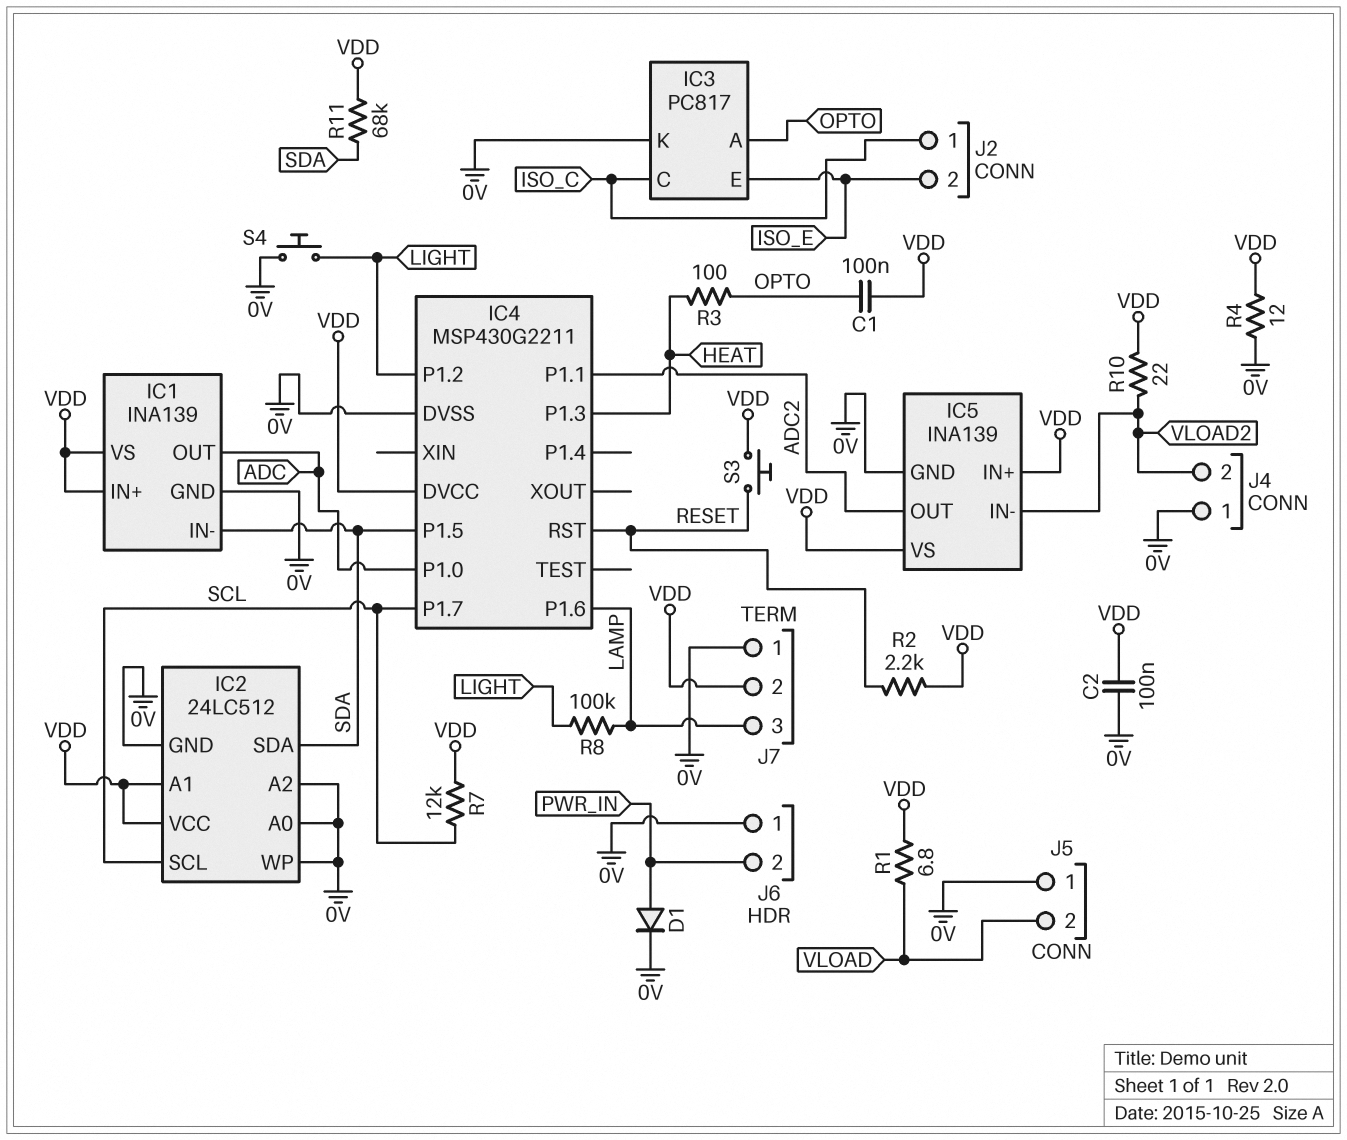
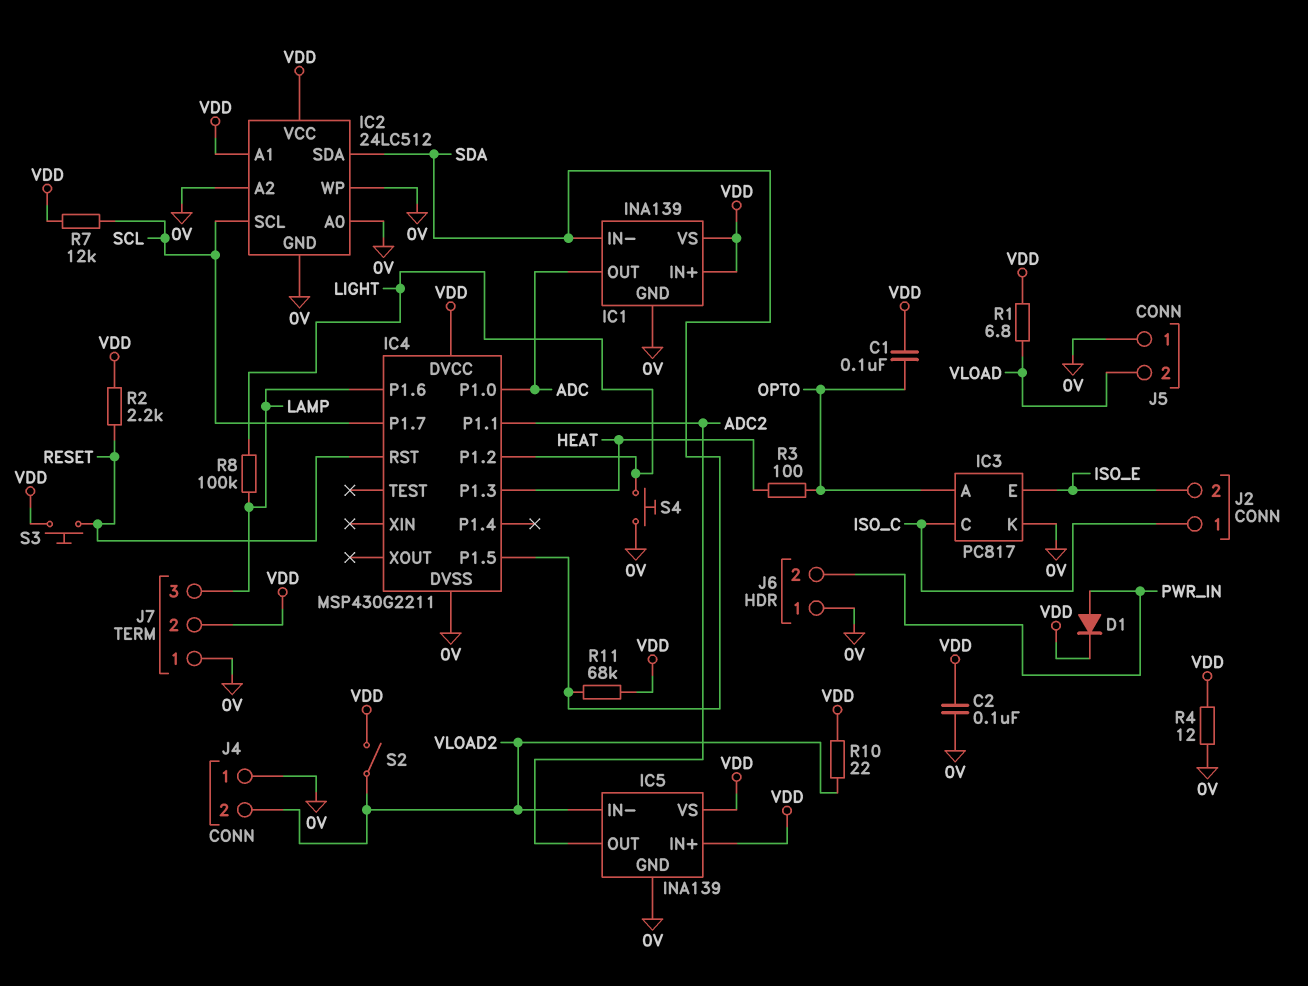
D1: diode (A PWR_IN, K 0V) -> diode (A PWR_IN, K VDD)
S2: none -> switch (VDD, VLOAD2)

